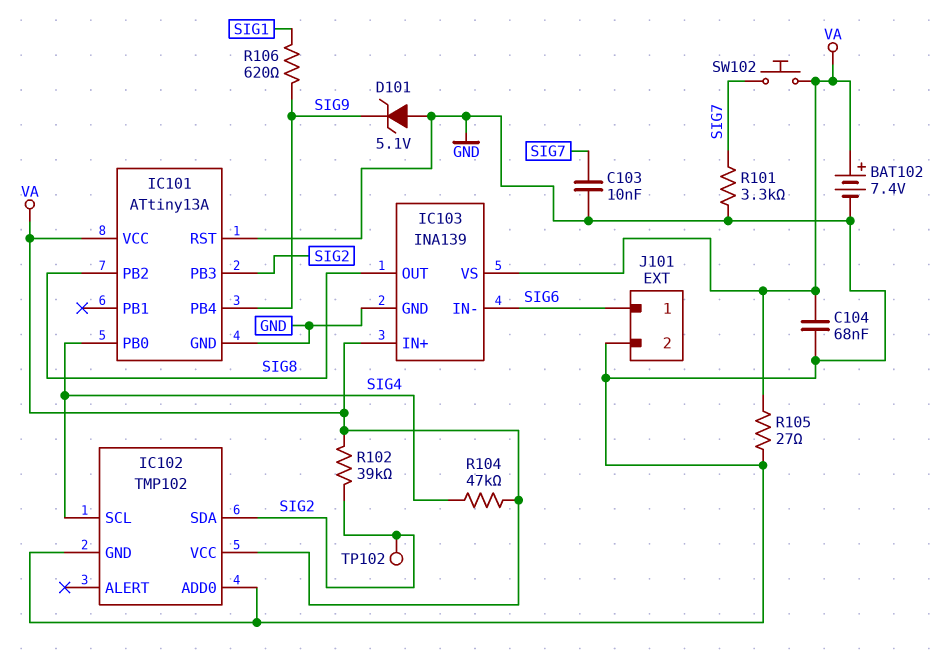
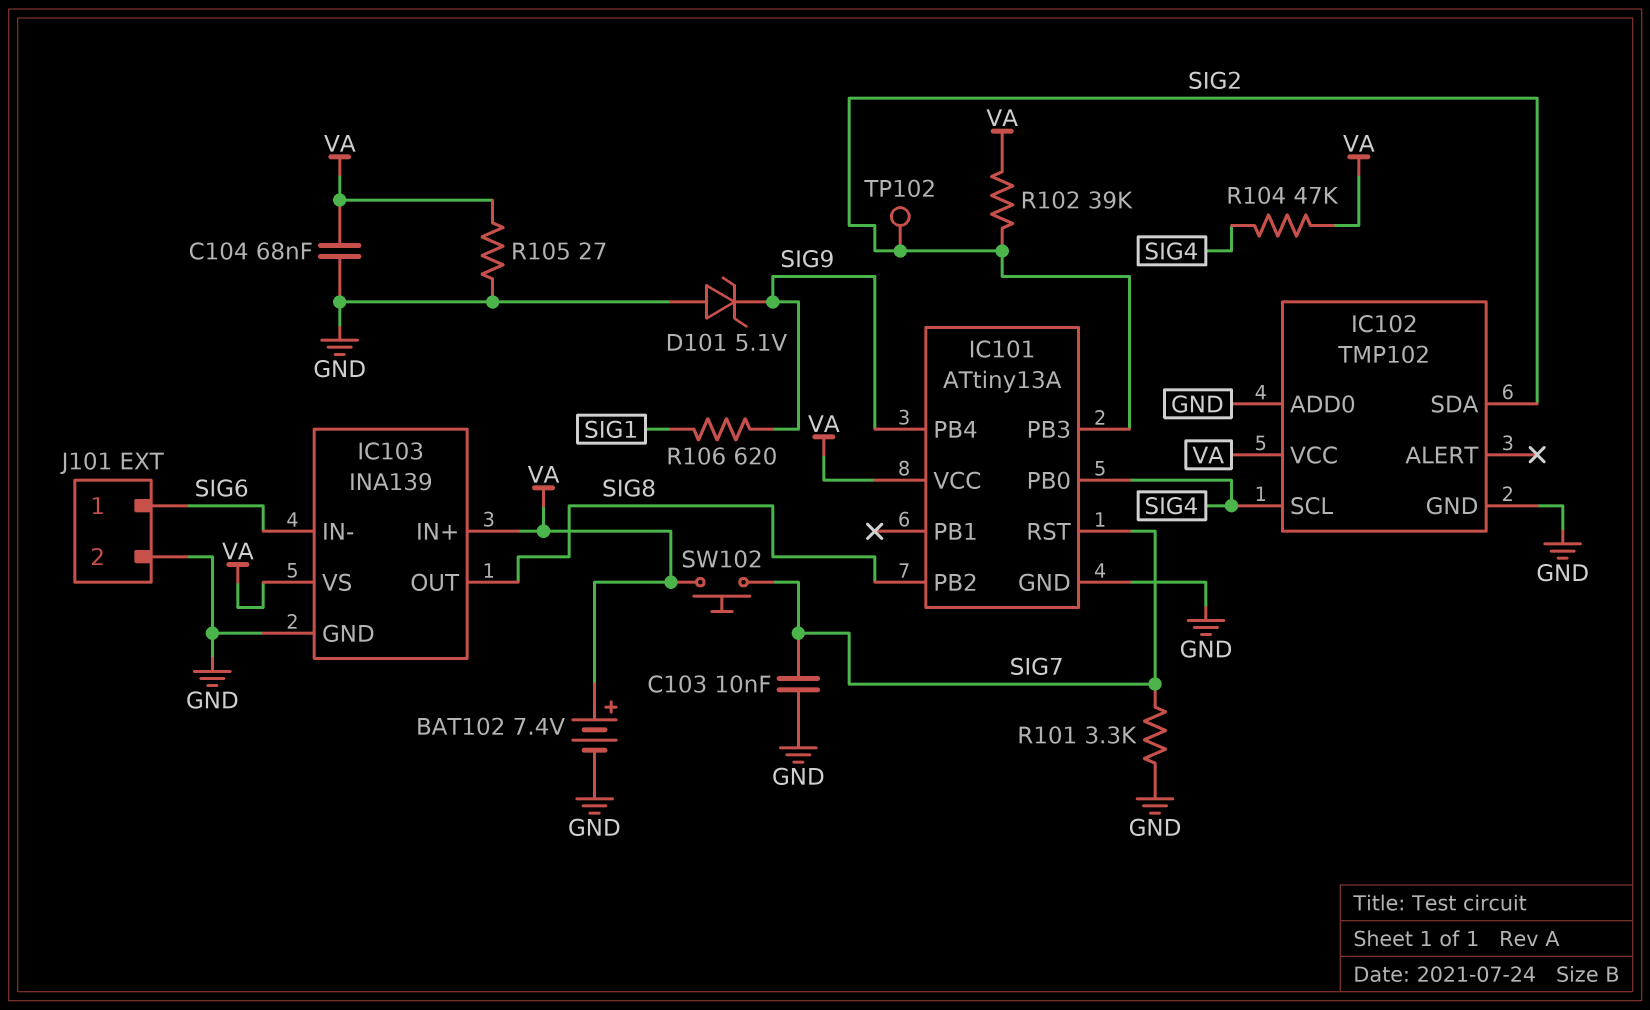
IC101 pin RST: GND -> SIG7

